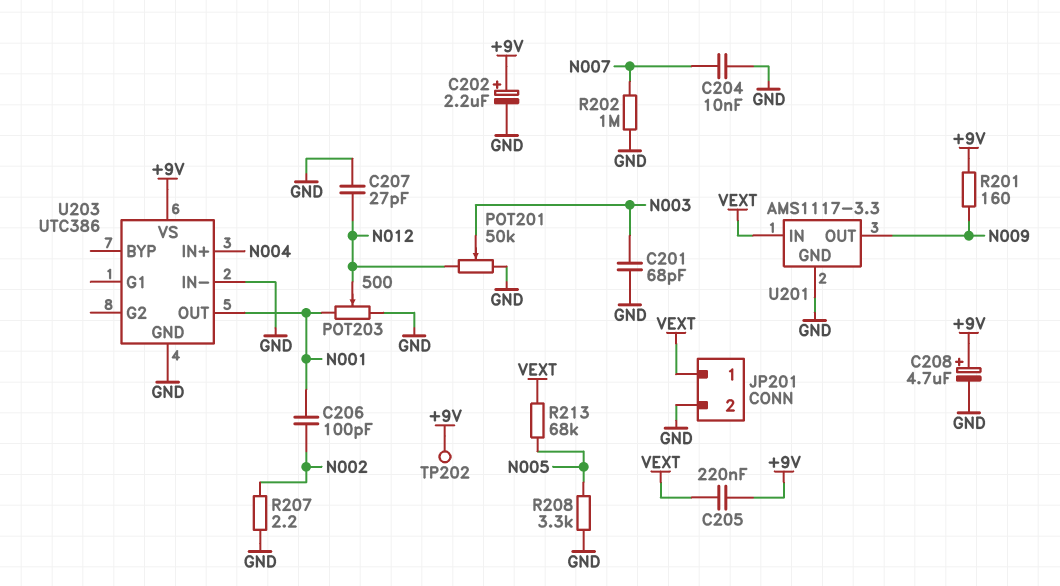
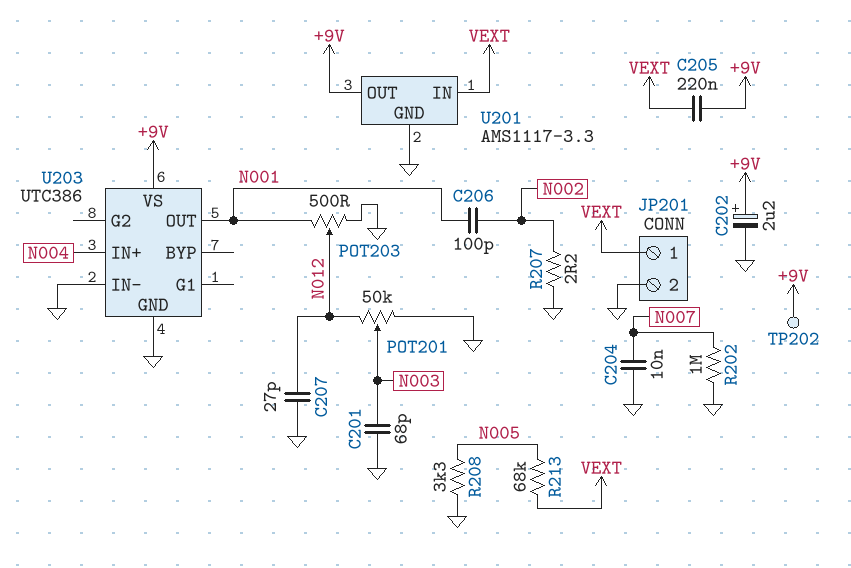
C208: 4.7uF (plus +9V, minus GND) -> none
R201: 160 (+9V, N009) -> none
U201 pin OUT: N009 -> +9V

